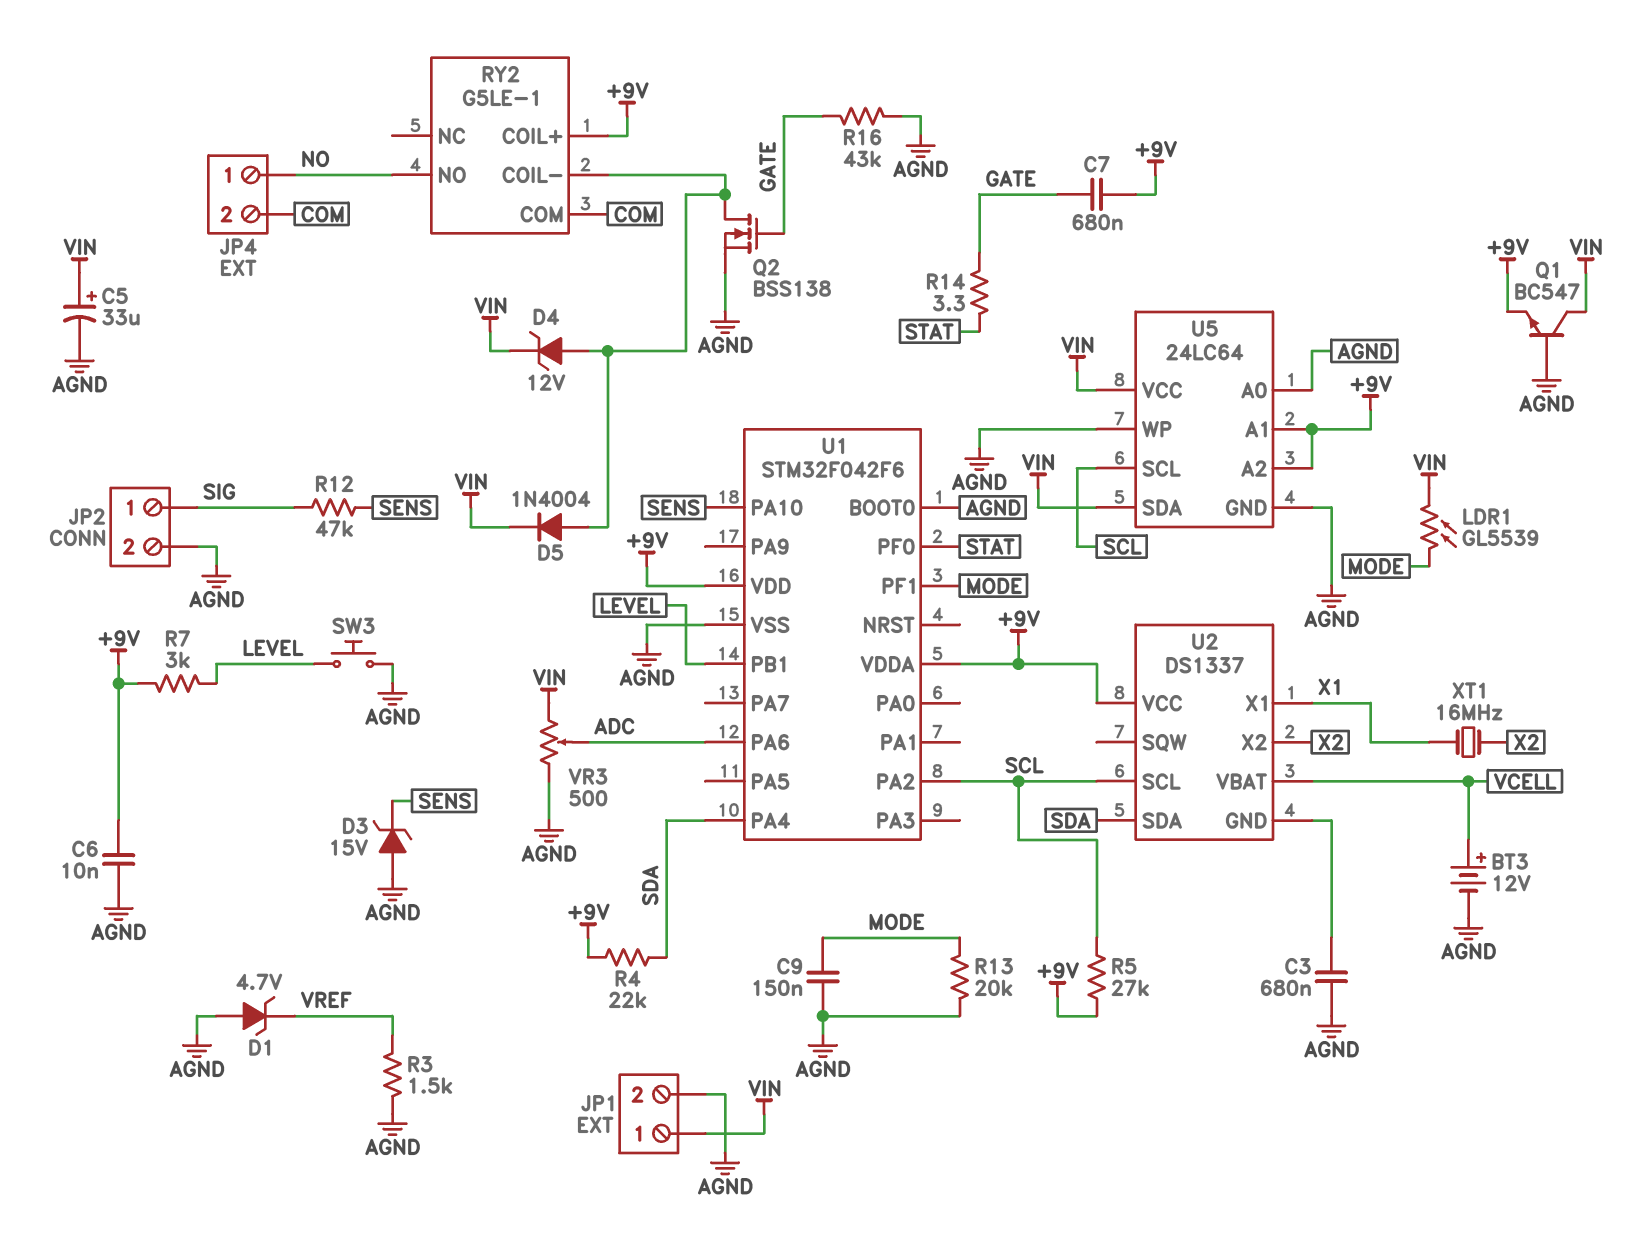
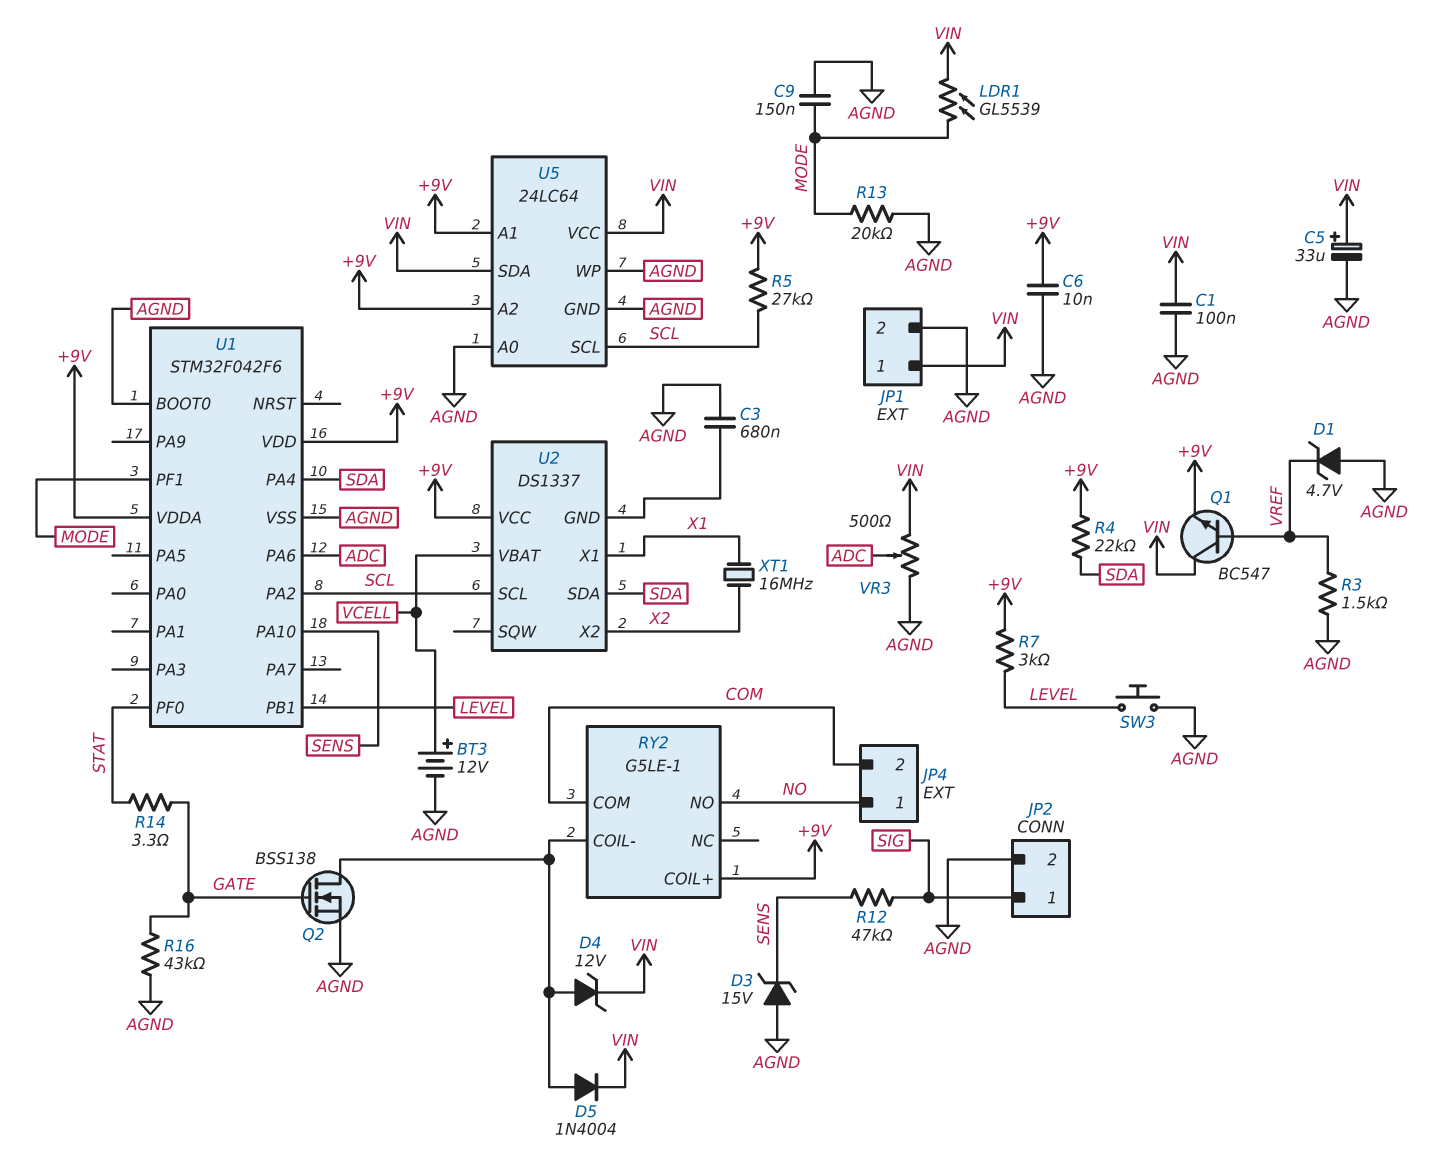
C1: none -> 100nF (AGND, VIN)
C7: 680nF (+9V, GATE) -> none
Q1: NPN BC547 (B AGND, C VIN, E +9V) -> NPN BC547 (B VREF, C VIN, E +9V)

